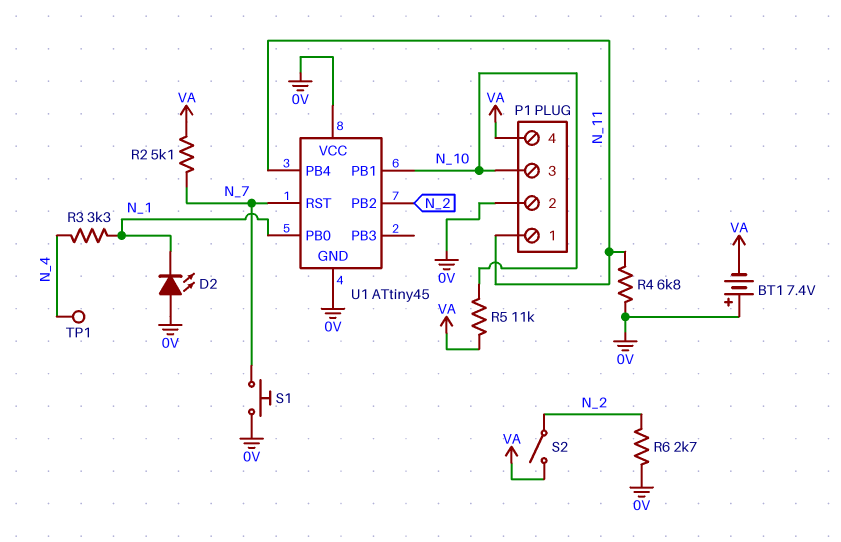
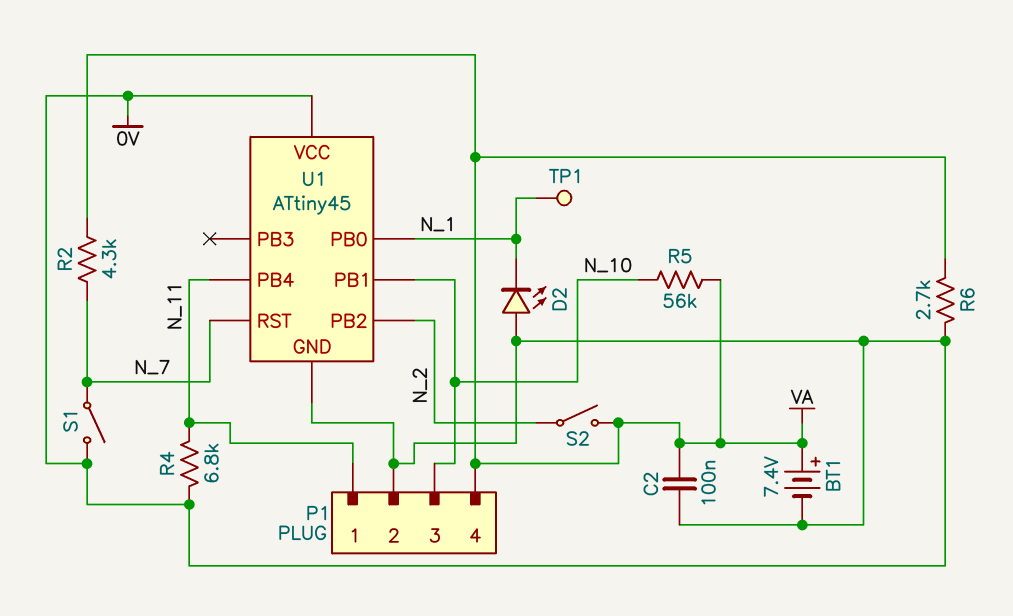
BT1: 7.4V (plus 0V, minus VA) -> 7.4V (plus VA, minus 0V)
C2: none -> 100nF (0V, VA)
R2: 5.1k (N_7, VA) -> 4.3k (N_7, VA)
R3: 3.3k (N_1, N_4) -> none
R5: 11k (N_10, VA) -> 56k (N_10, VA)
R6: 2.7k (0V, N_2) -> 2.7k (0V, VA)
S1: button (0V, N_7) -> switch (0V, N_7)
TP1: test point (N_4) -> test point (N_1)

